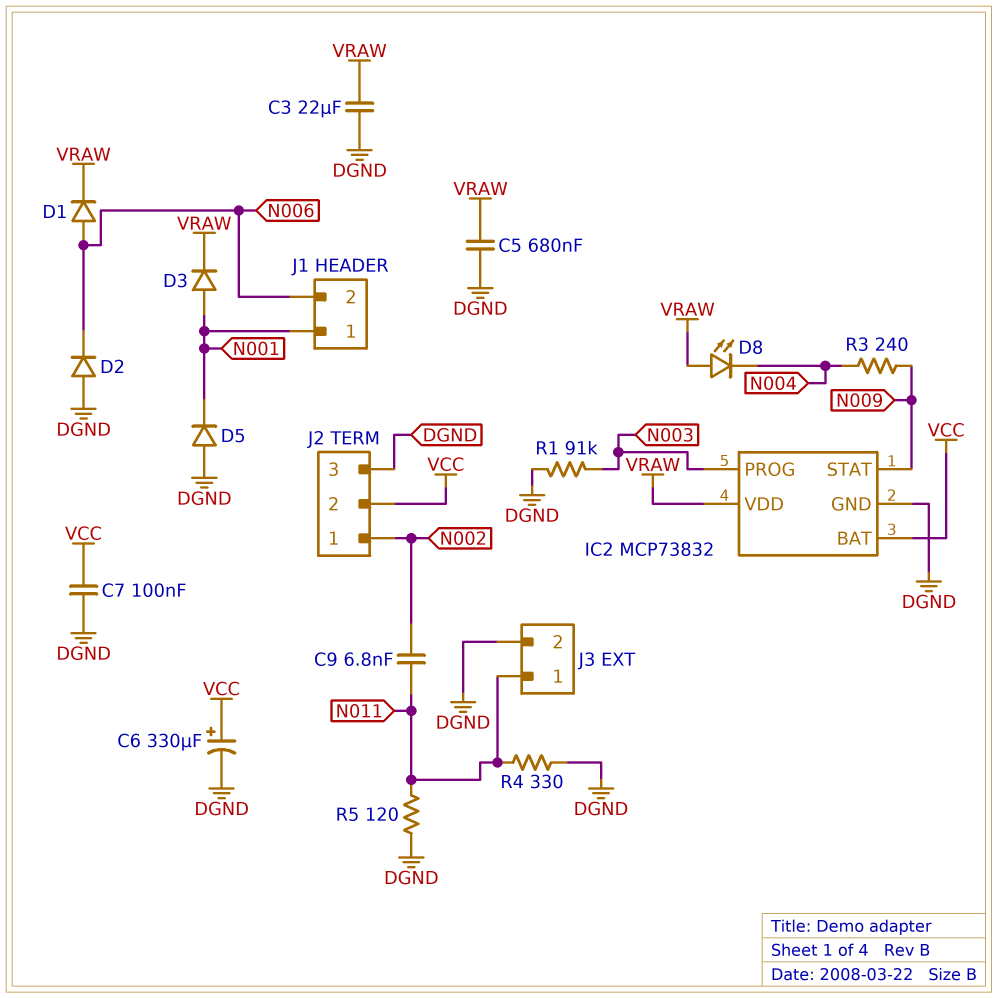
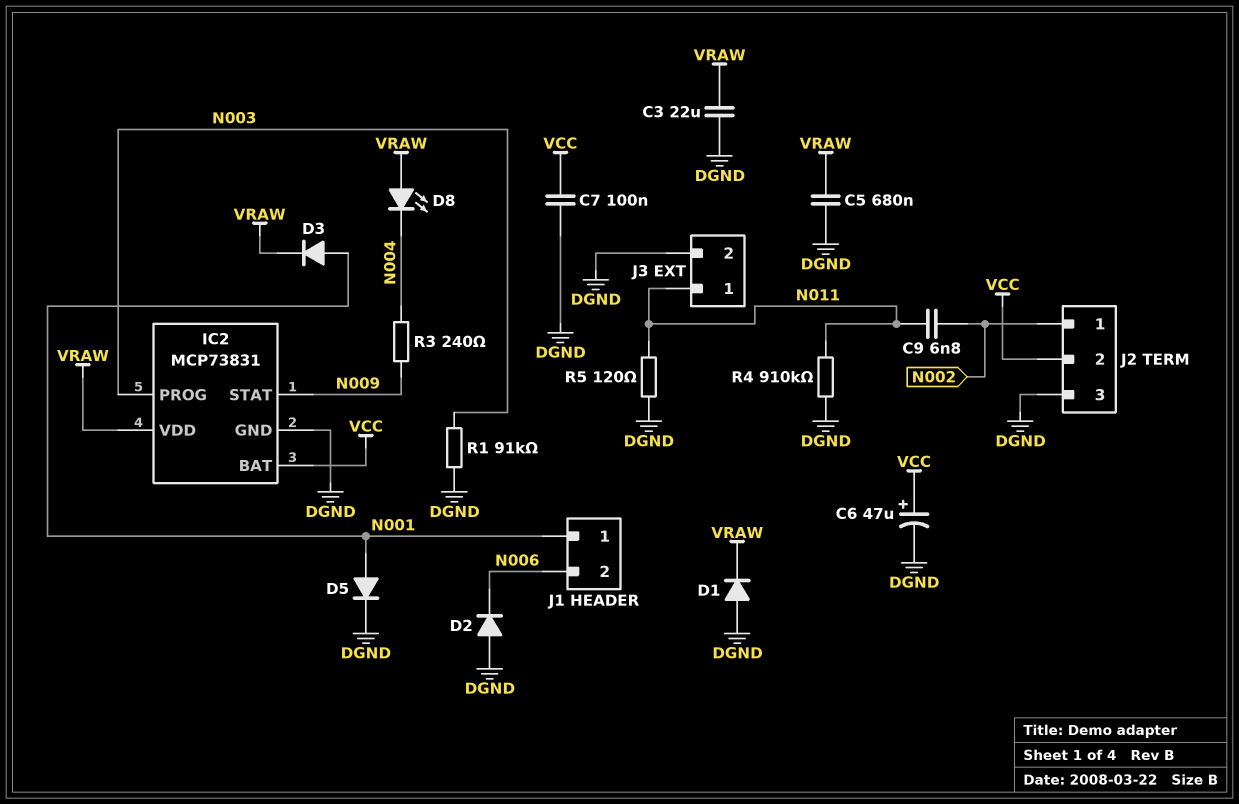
C6: 330uF (plus VCC, minus DGND) -> 47uF (plus VCC, minus DGND)
D1: diode (A N006, K VRAW) -> diode (A DGND, K VRAW)
D5: diode (A DGND, K N001) -> diode (A N001, K DGND)
IC2: MCP73832 -> MCP73831
R4: 330 (DGND, N011) -> 910k (DGND, N011)

